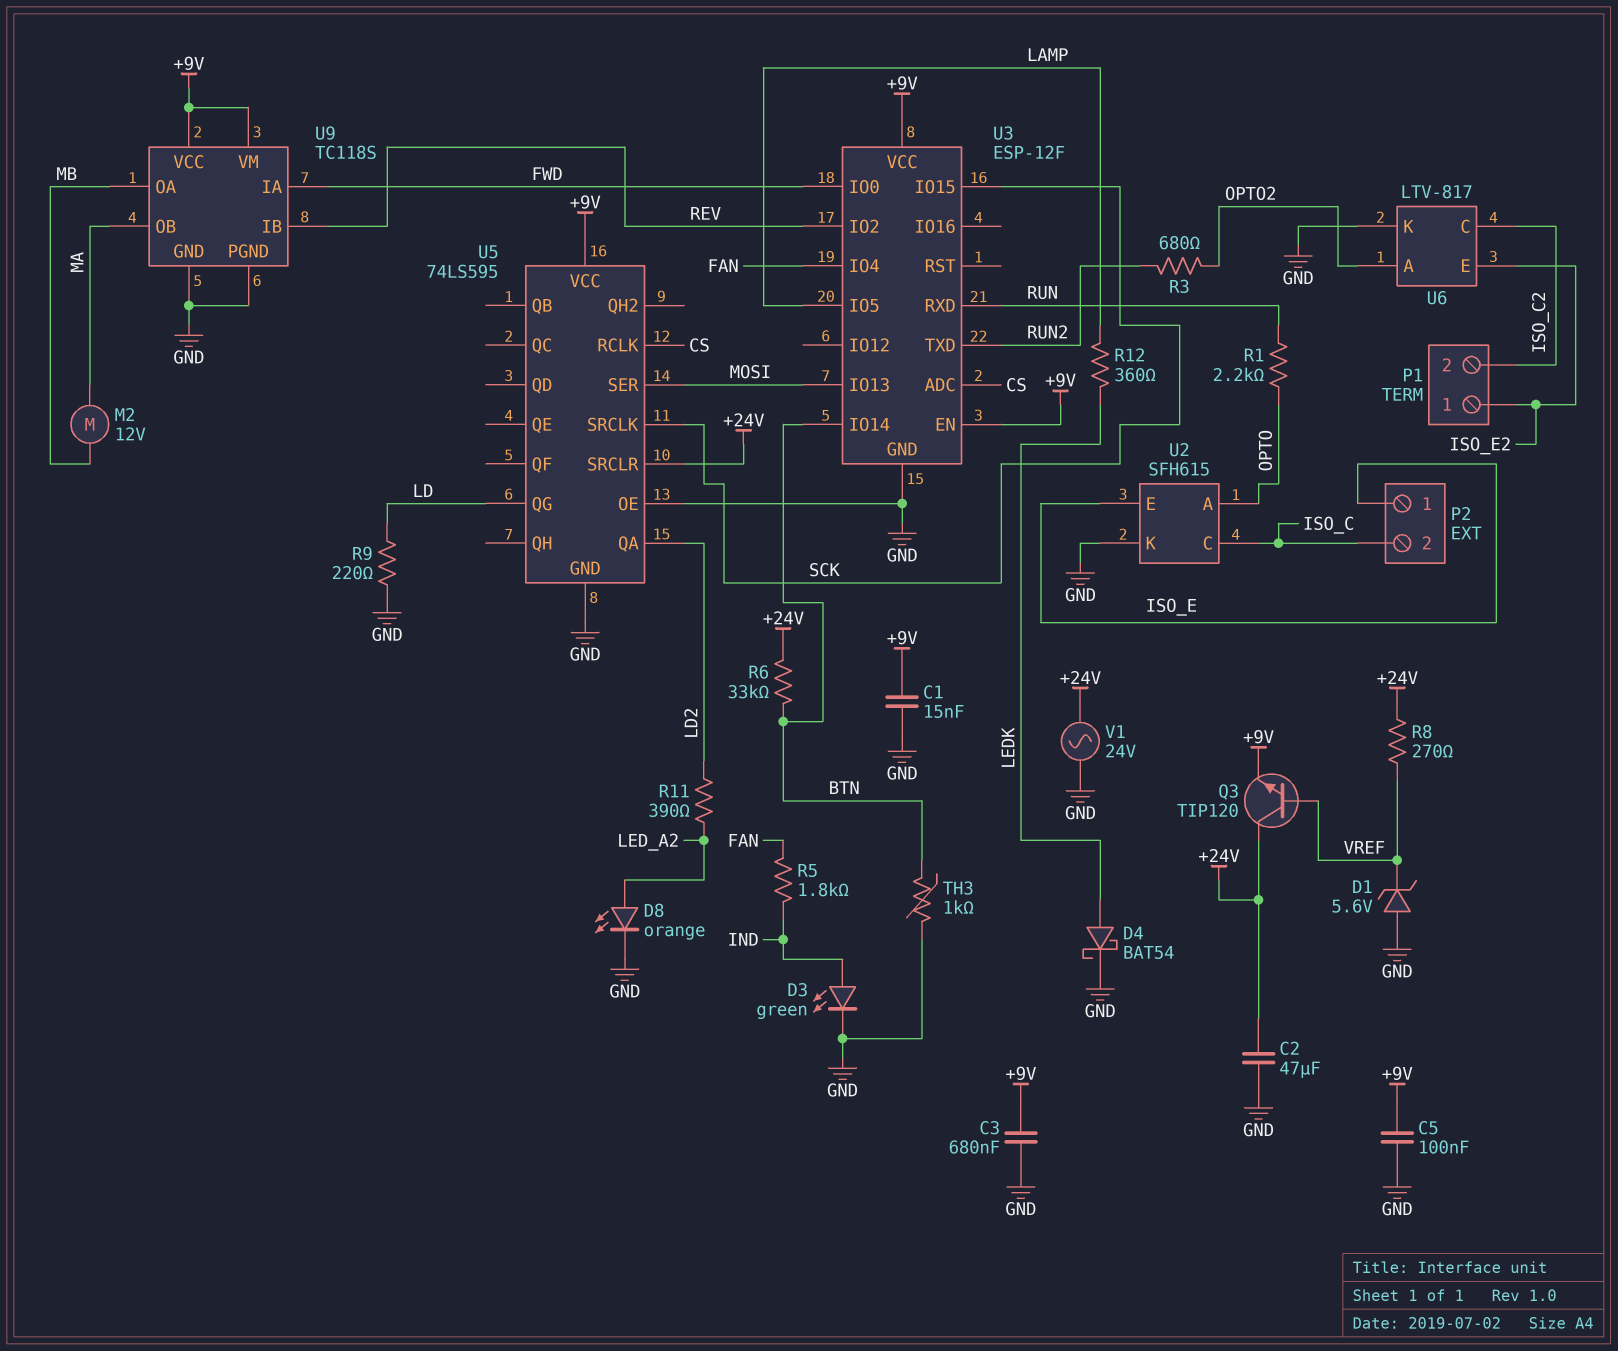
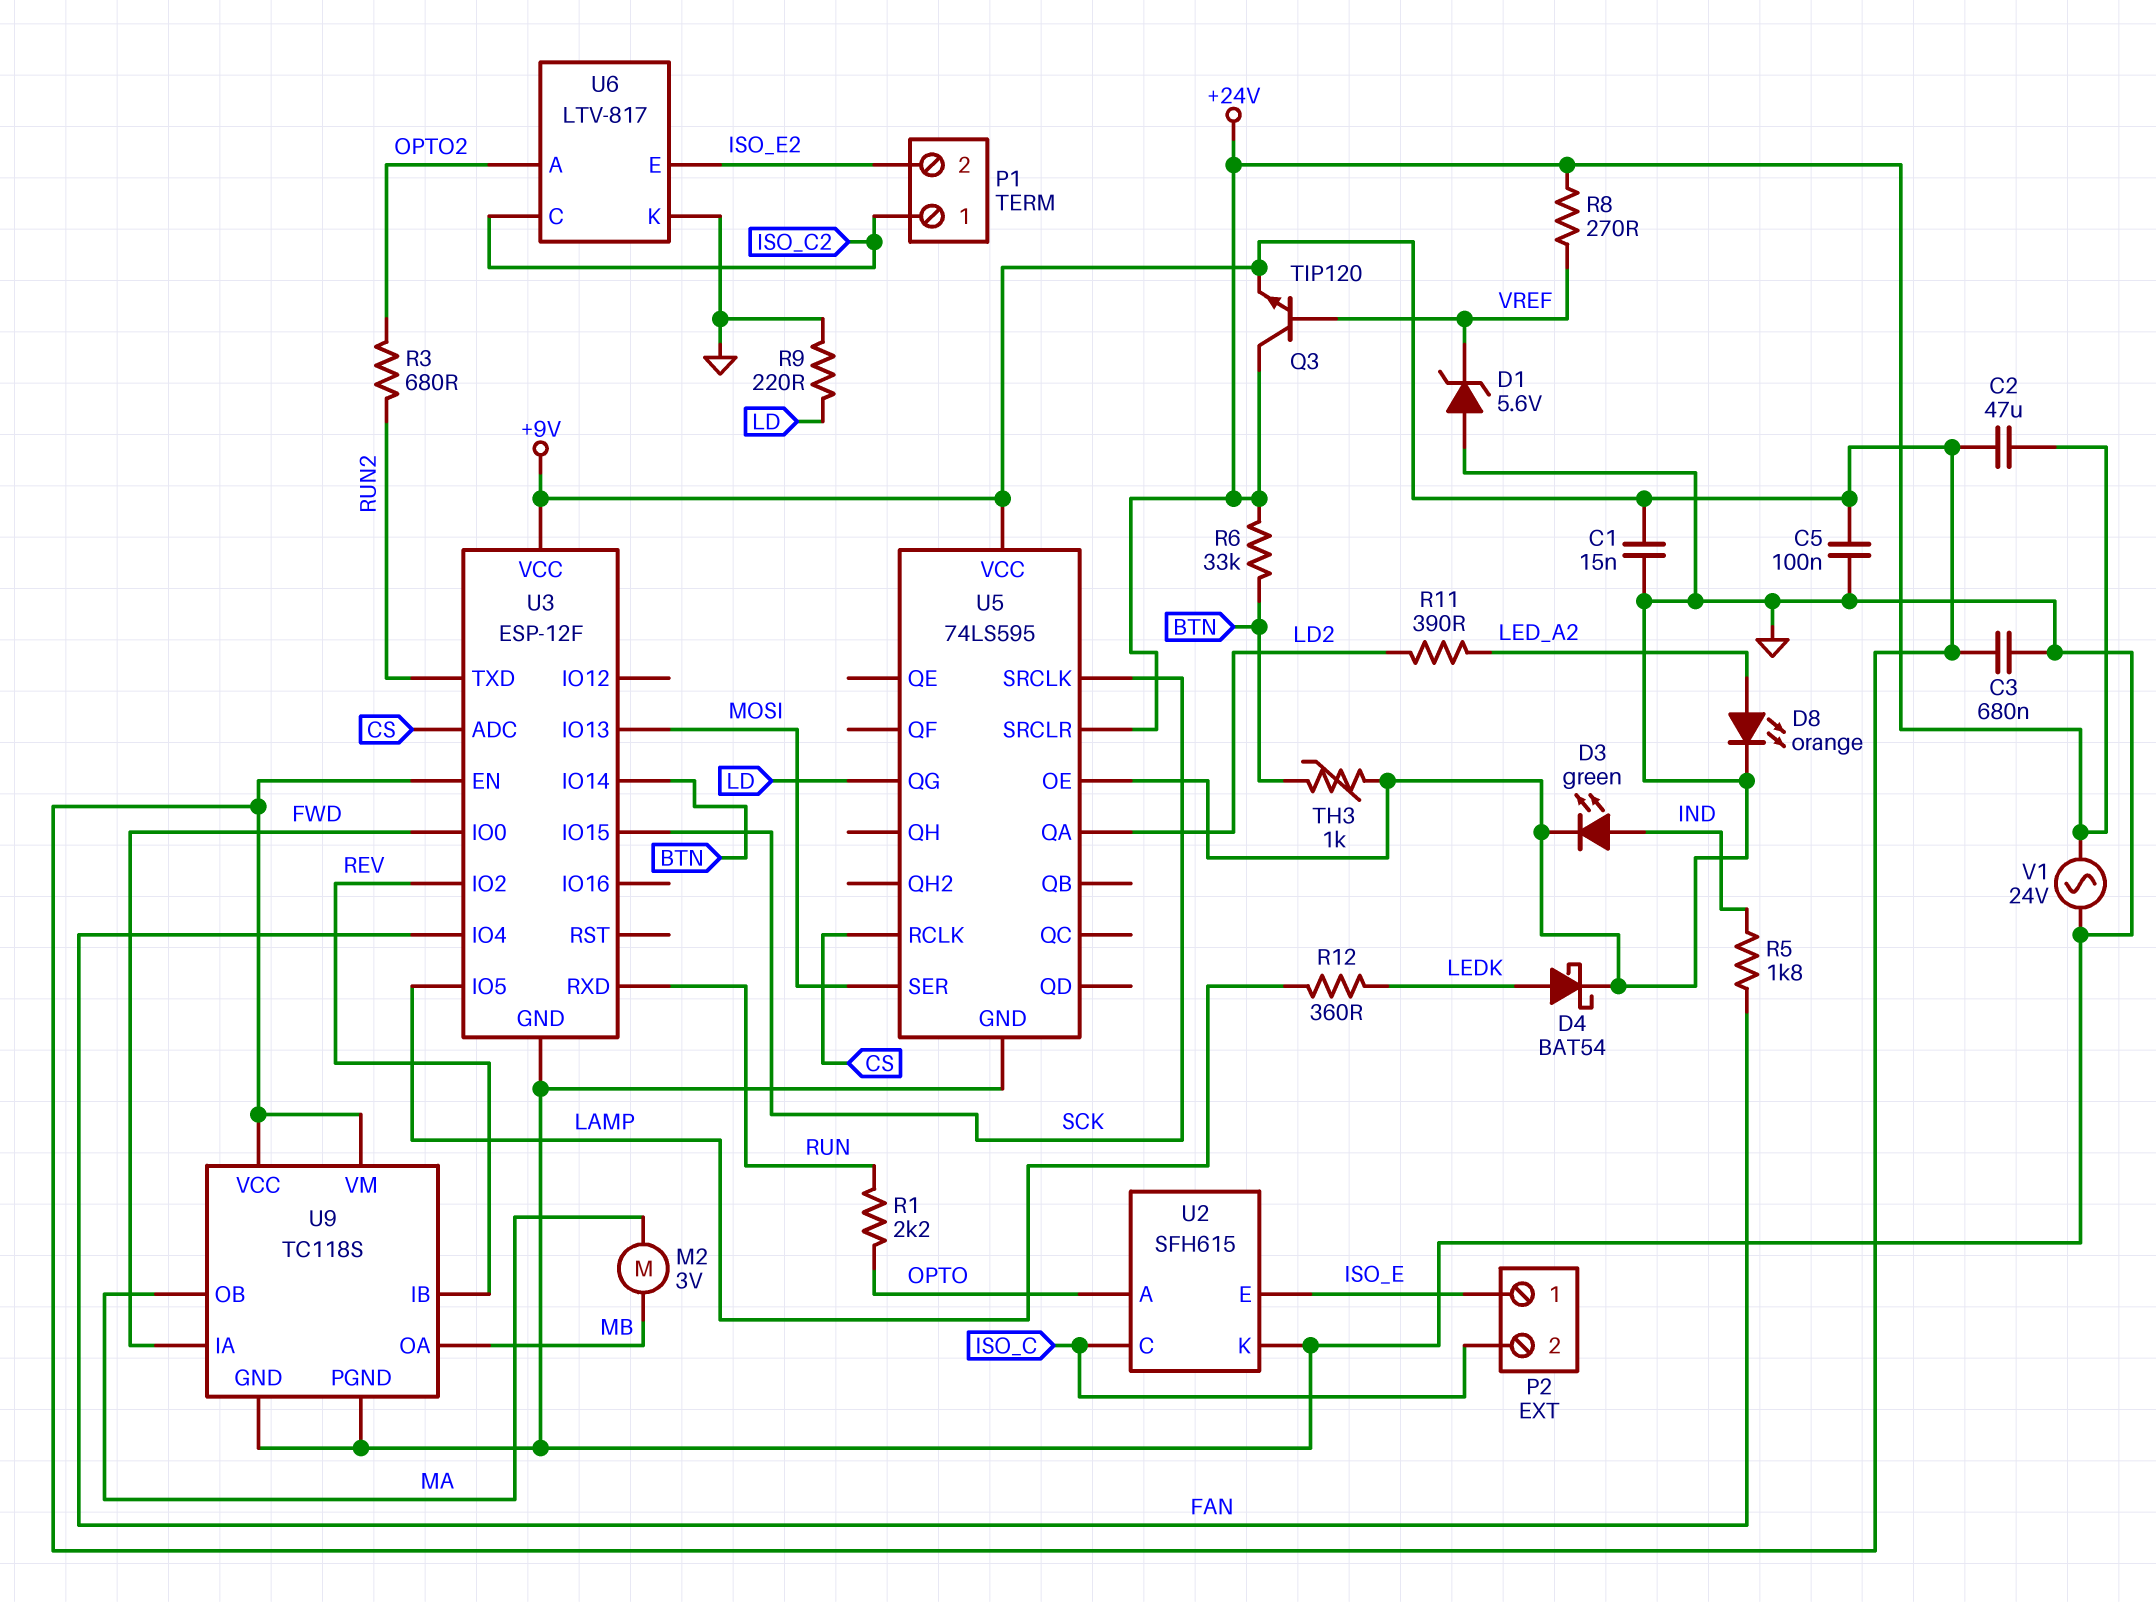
C2: 47uF (+24V, GND) -> 47uF (+9V, +24V)
M2: motor 12V (MA, MB) -> motor 3V (MA, MB)
P1 pin 1: ISO_E2 -> ISO_C2
P1 pin 2: ISO_C2 -> ISO_E2

